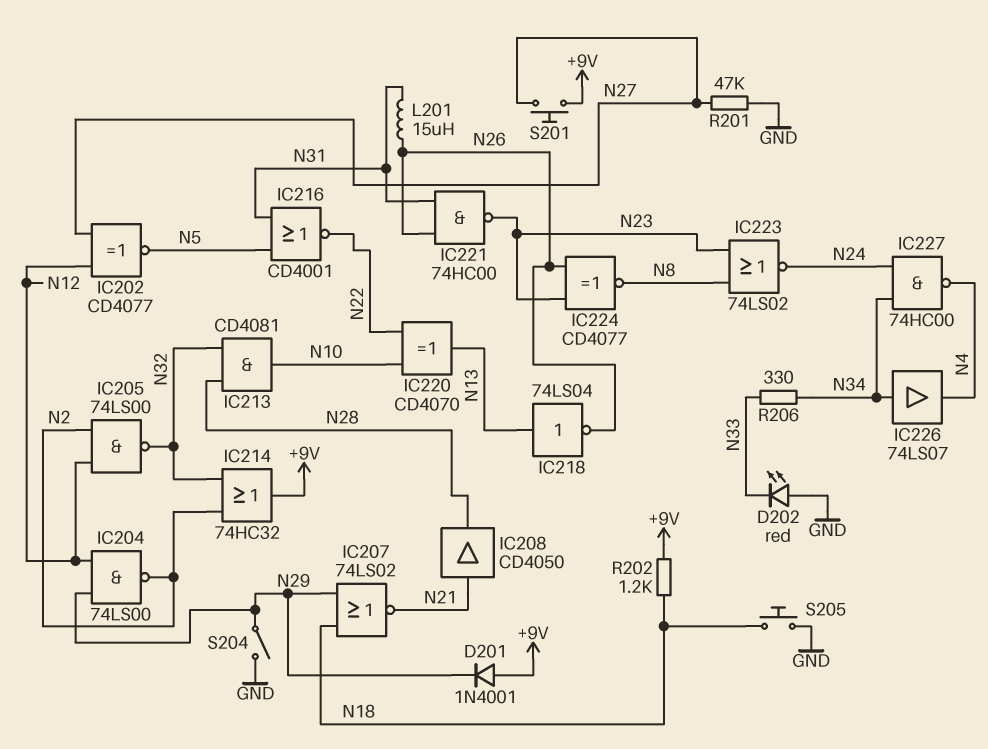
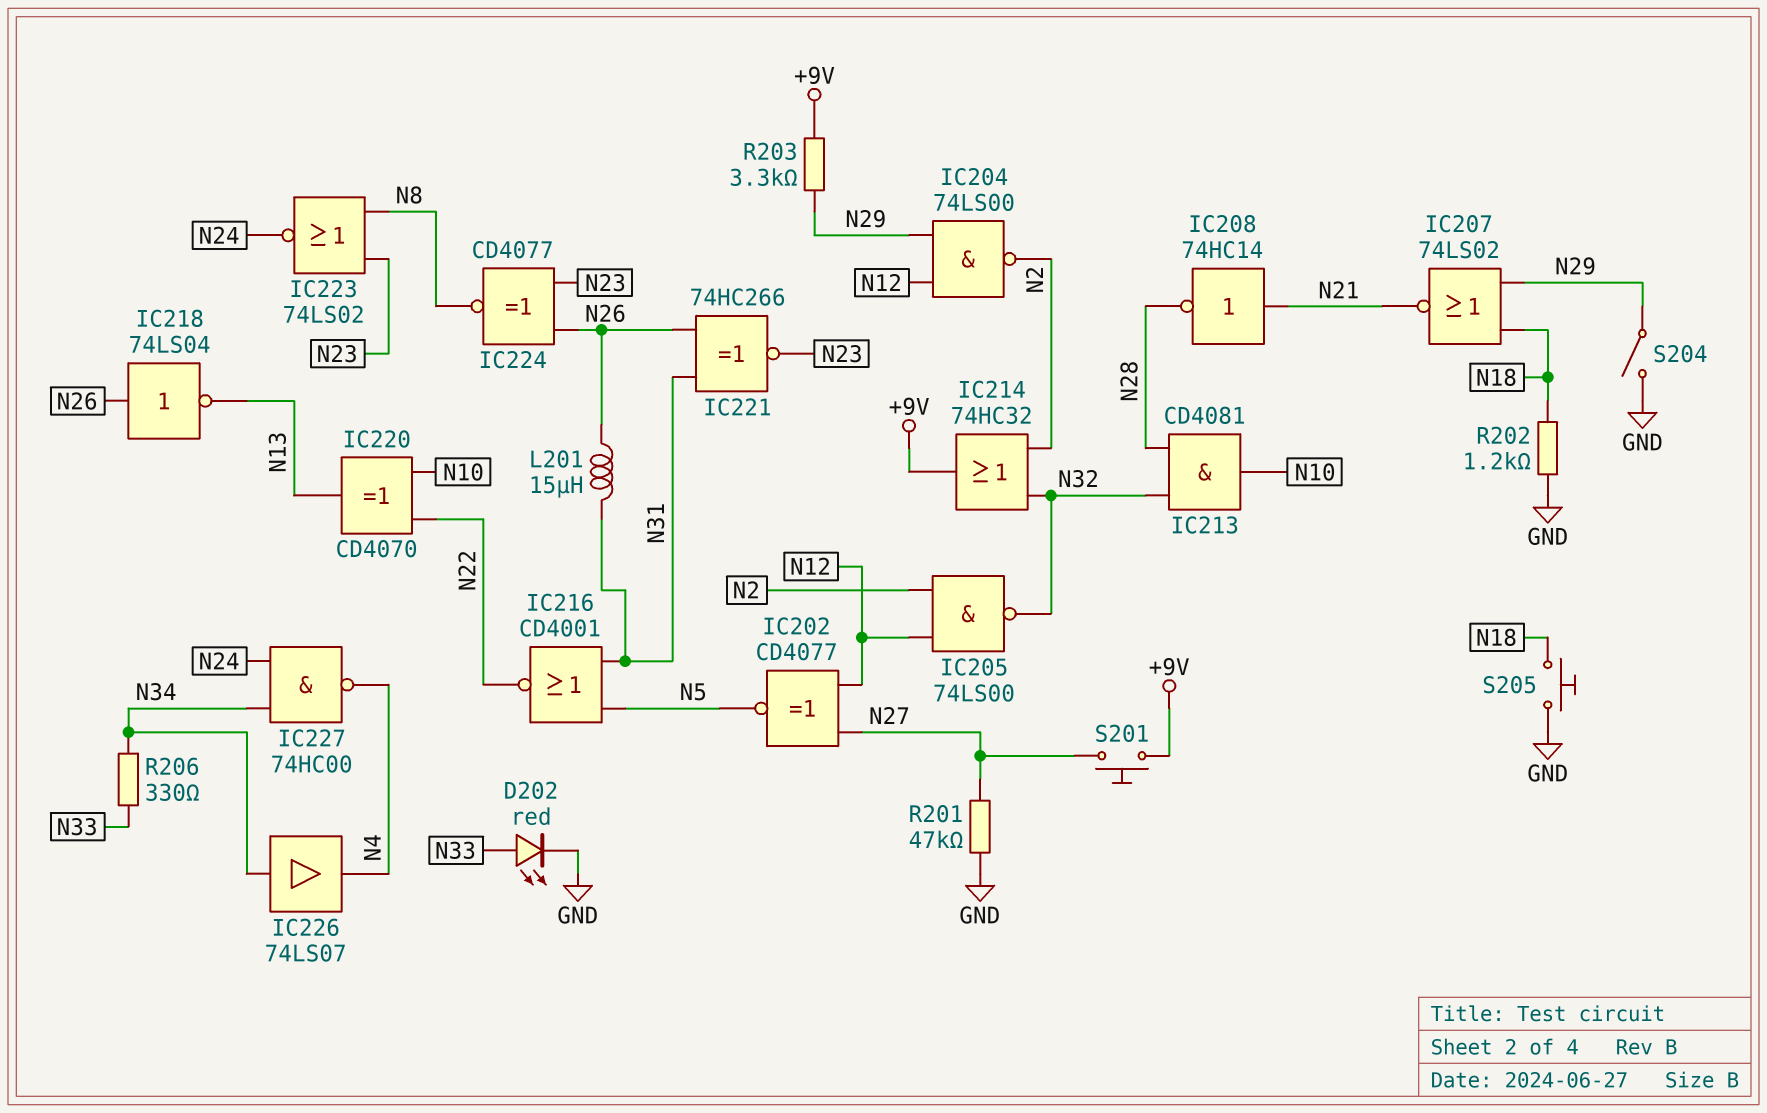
D201: diode 1N4001 (A +9V, K N29) -> none
D202: LED red (A GND, K N33) -> LED red (A N33, K GND)
IC208: buffer CD4050 (in N21, out N28) -> NOT 74HC14 (in N21, out N28)
IC218: NOT 74LS04 (in N13, out N26) -> NOT 74LS04 (in N26, out N13)
IC221: NAND 74HC00 (in N26, in N31, out N23) -> XNOR 74HC266 (in N26, in N31, out N23)
R202: 1.2k (+9V, N18) -> 1.2k (GND, N18)
R203: none -> 3.3k (+9V, N29)

